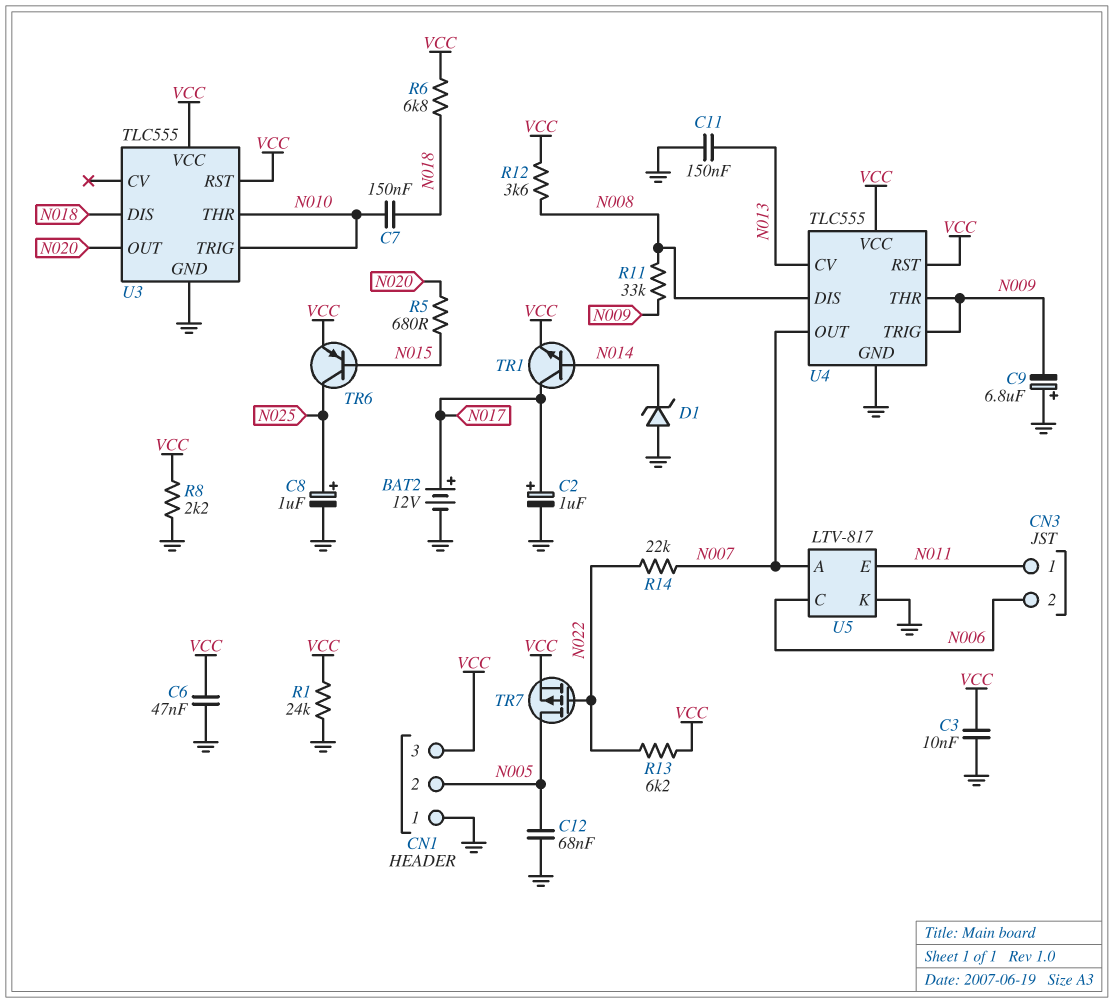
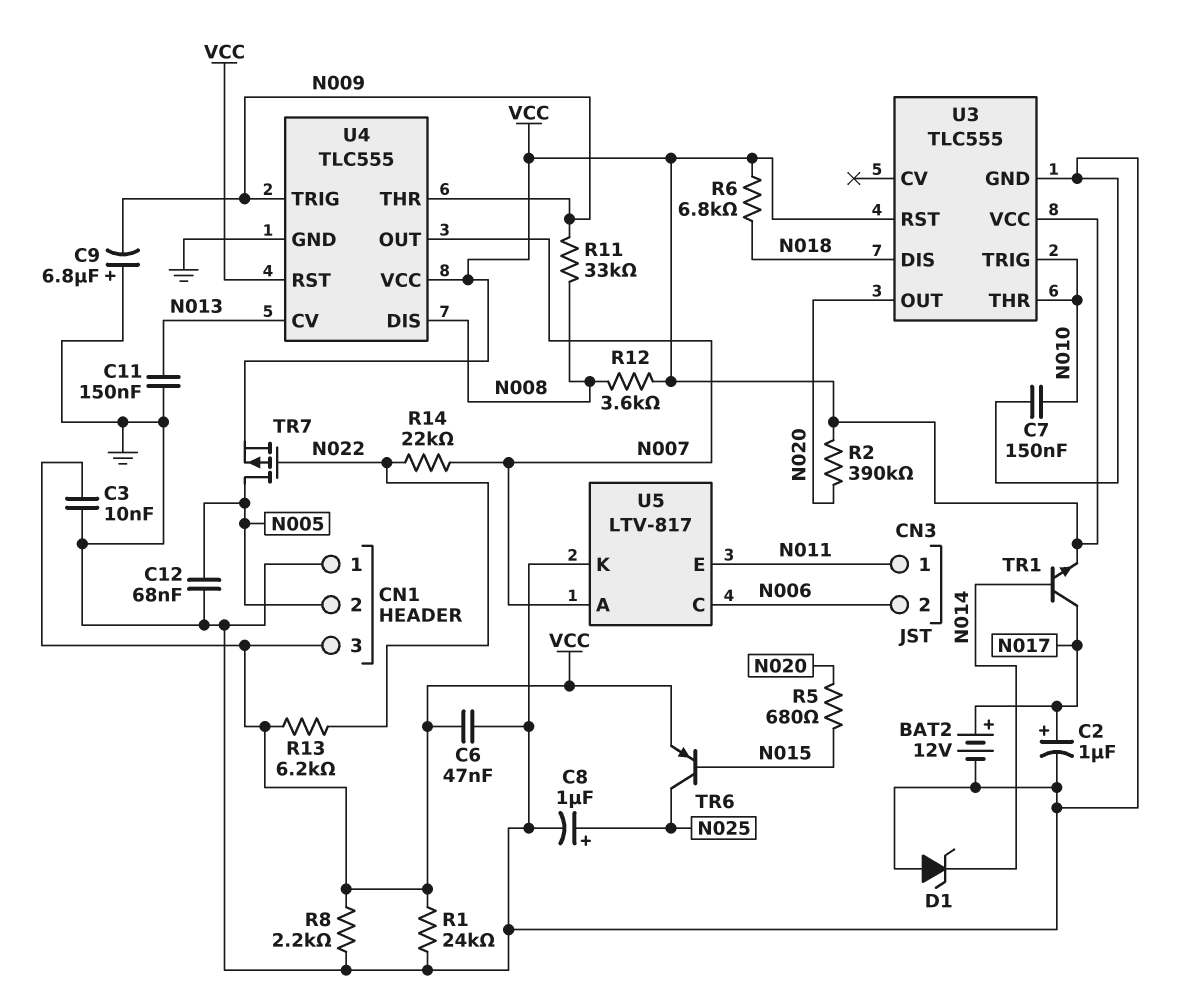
C7: 150nF (N010, N018) -> 150nF (GND, N010)
R2: none -> 390k (N020, VCC)

